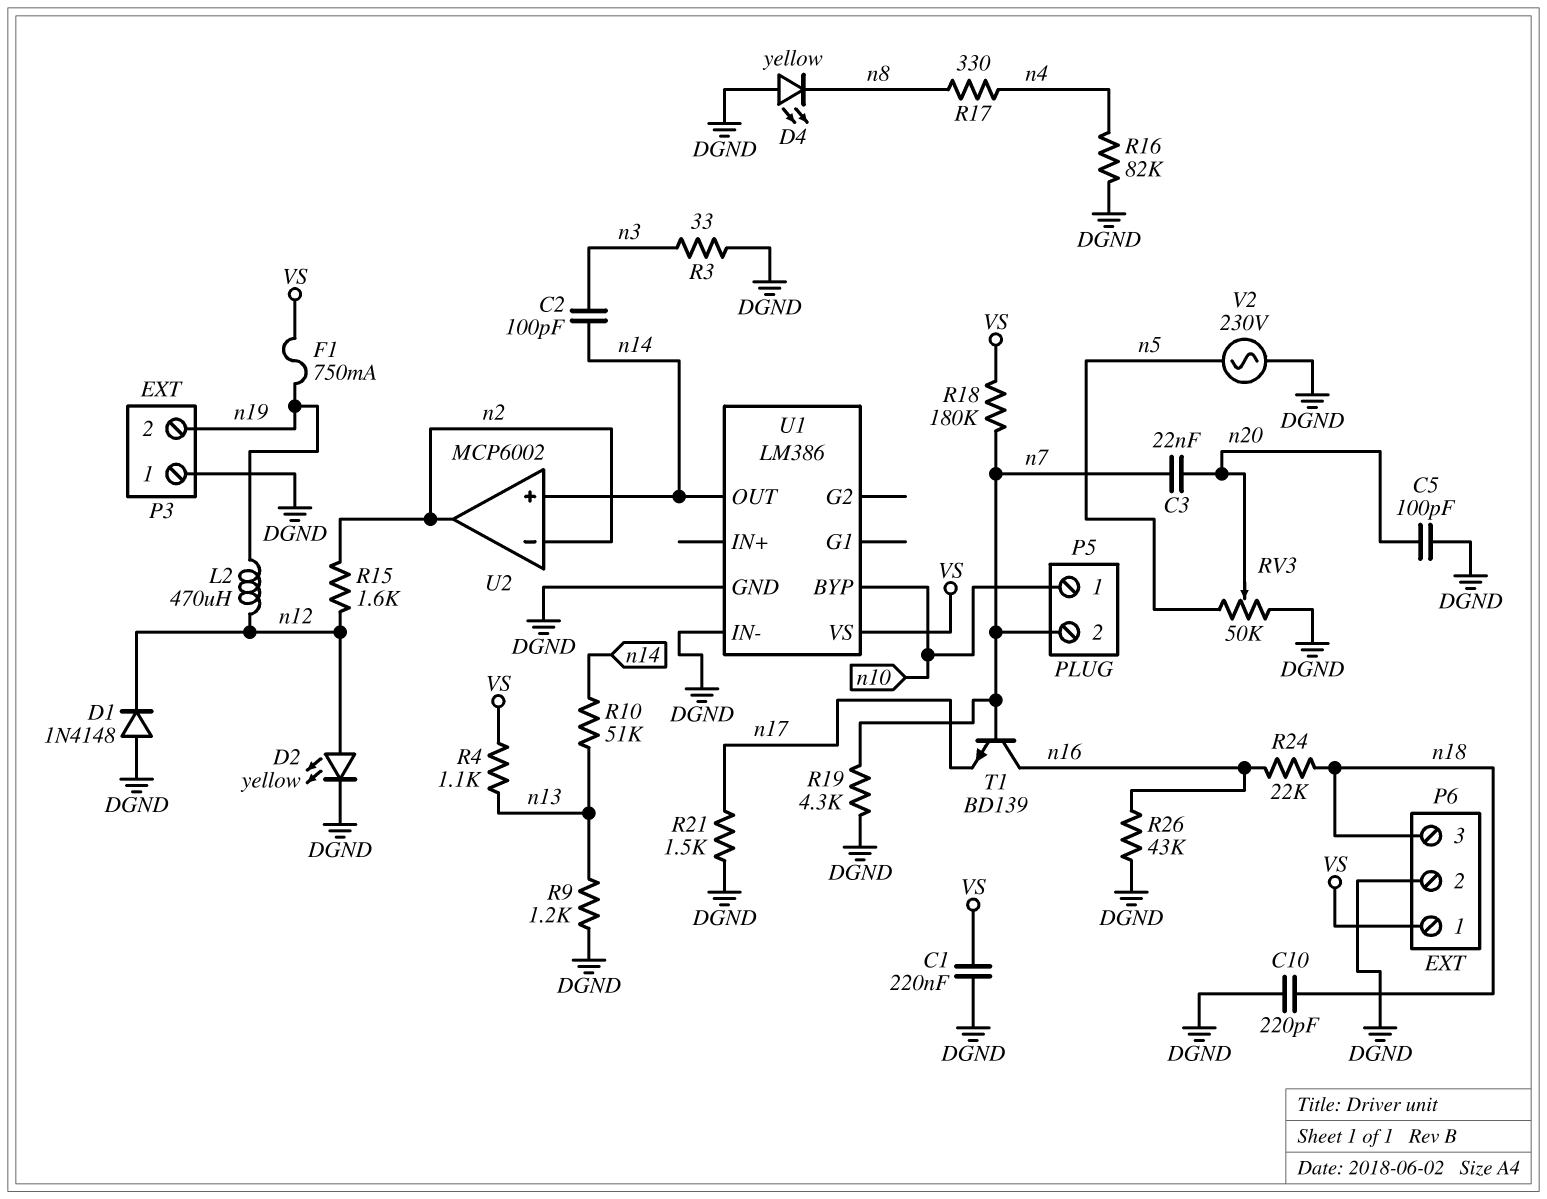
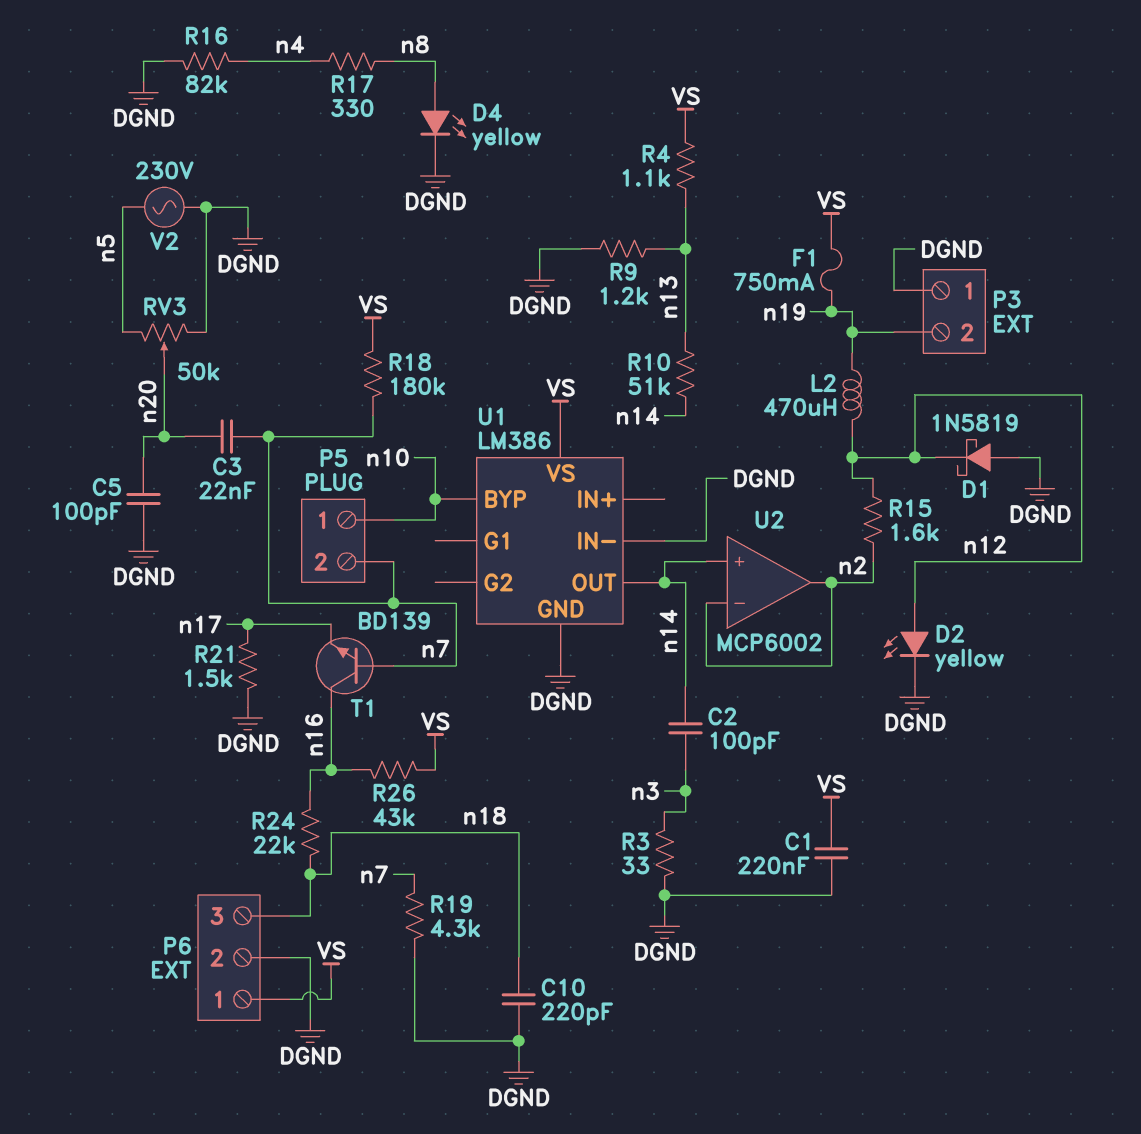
D1: diode 1N4148 (A DGND, K n12) -> schottky 1N5819 (A DGND, K n12)
D4: LED yellow (A DGND, K n8) -> LED yellow (A n8, K DGND)
R26: 43k (DGND, n16) -> 43k (VS, n16)

